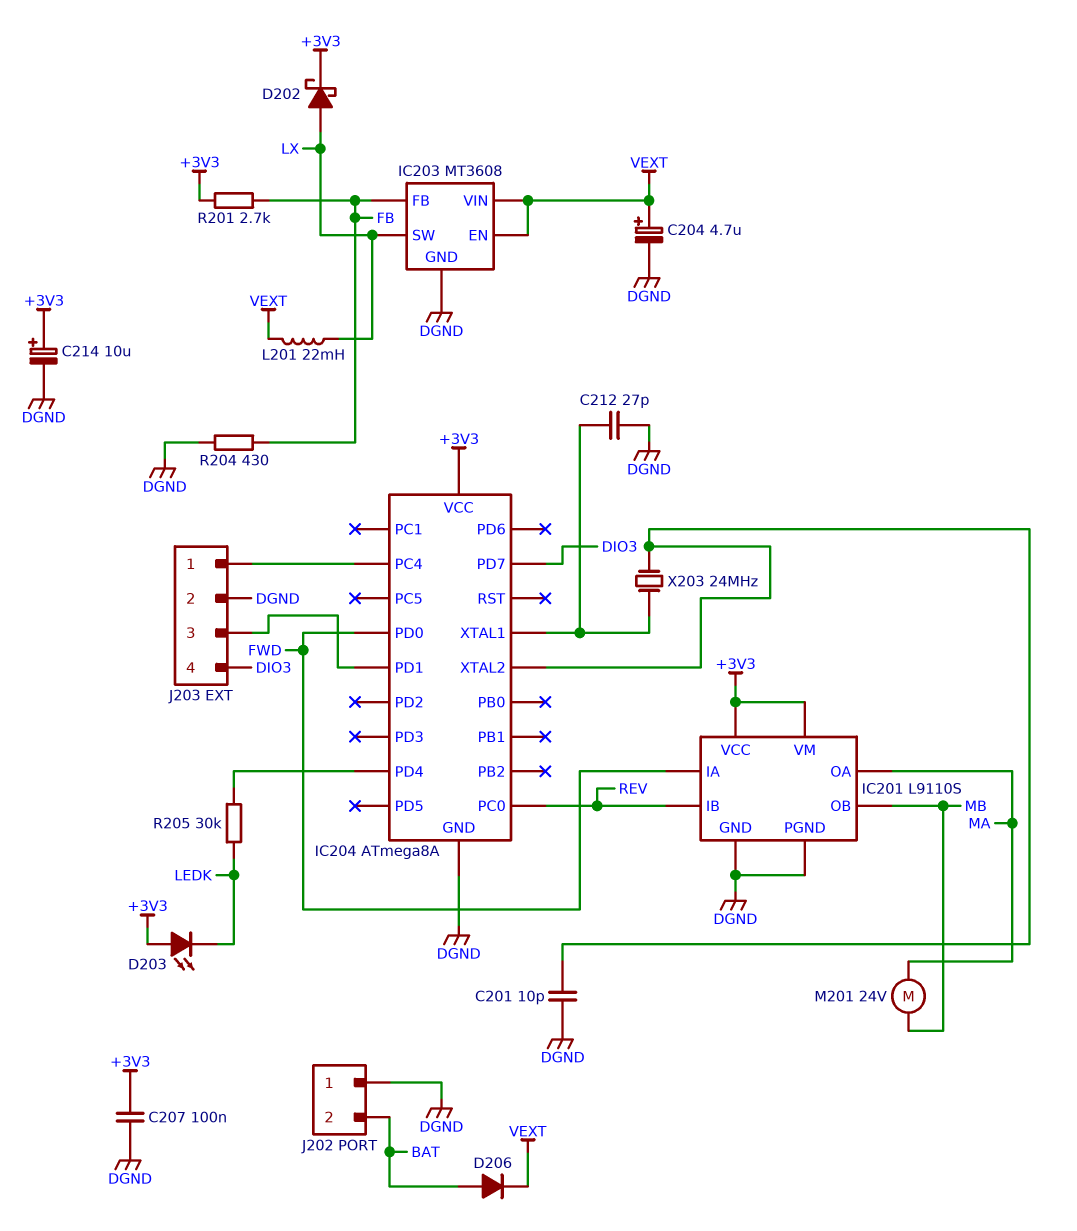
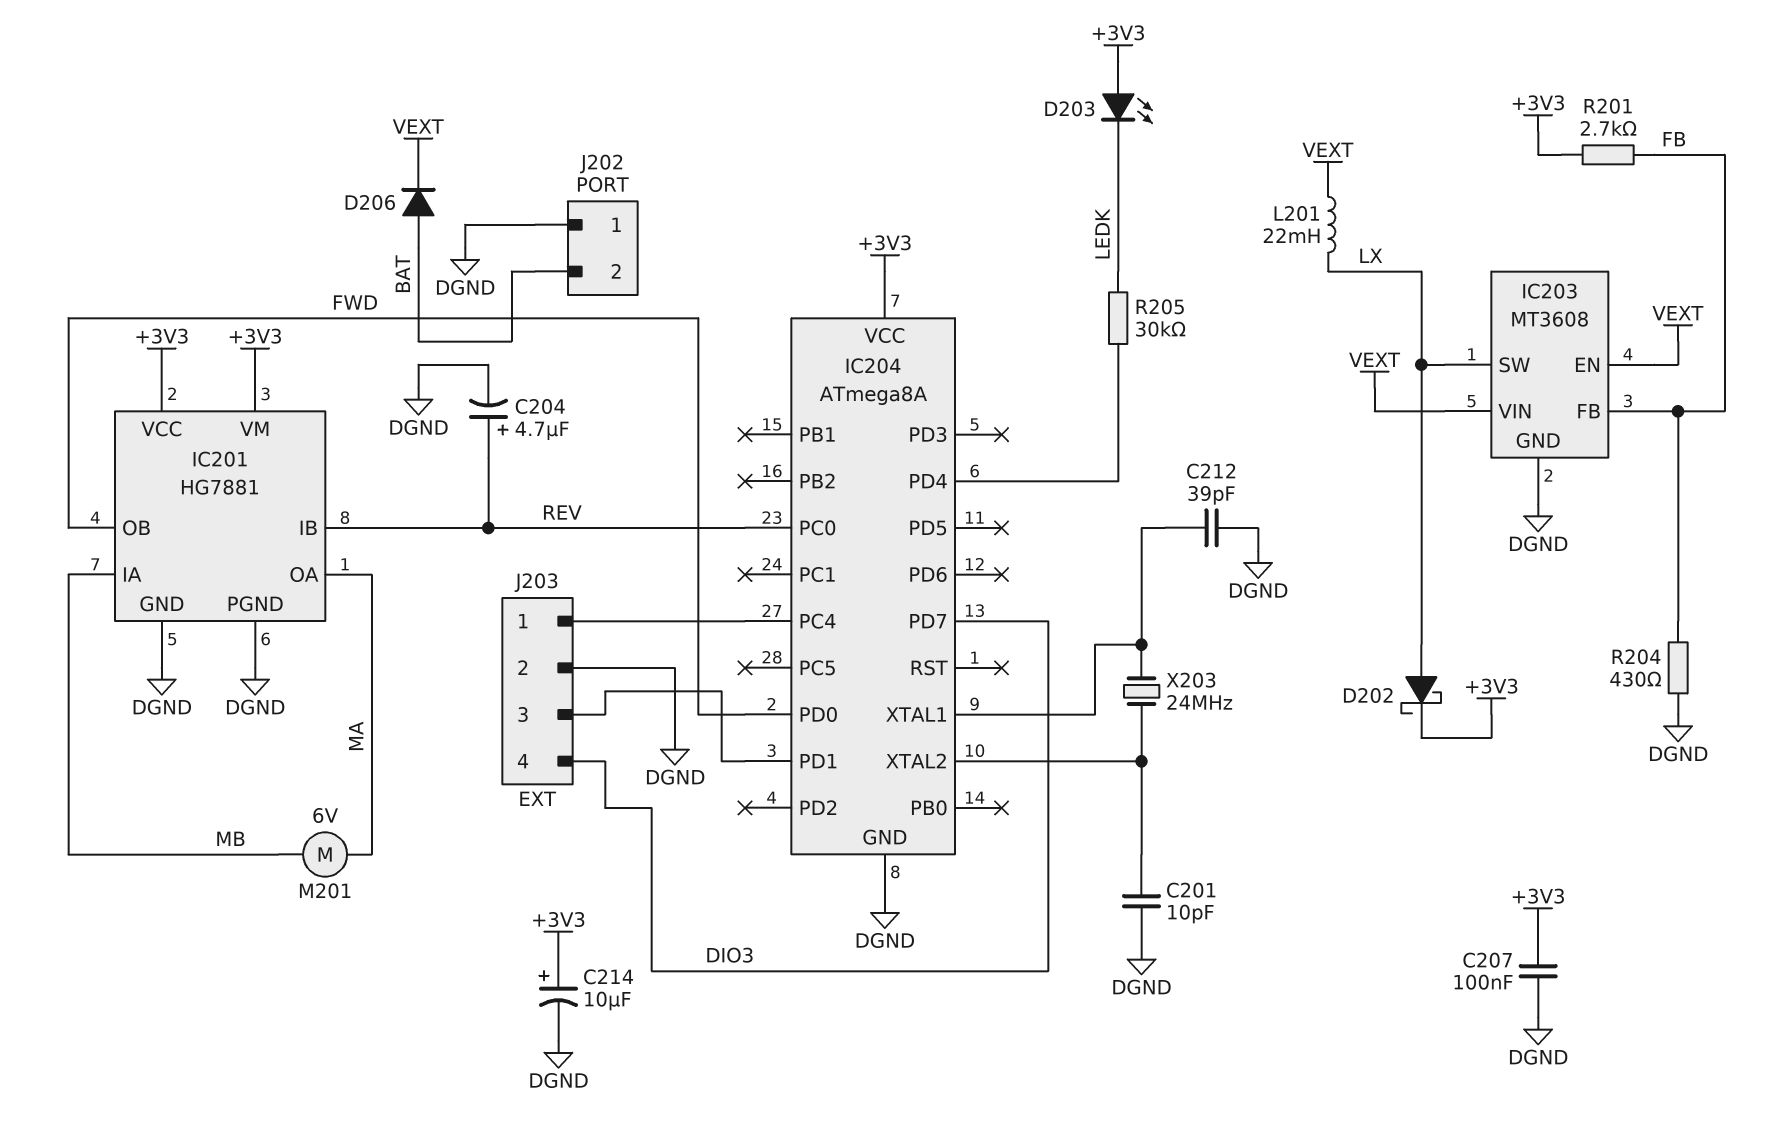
C204: 4.7uF (plus VEXT, minus DGND) -> 4.7uF (plus REV, minus DGND)
C212: 27pF (DGND, IC204/XTAL1) -> 39pF (DGND, IC204/XTAL1)
IC201: L9110S -> HG7881
IC201 pin IA: FWD -> MB
IC201 pin OB: MB -> FWD
M201: motor 24V (MA, MB) -> motor 6V (MA, MB)

